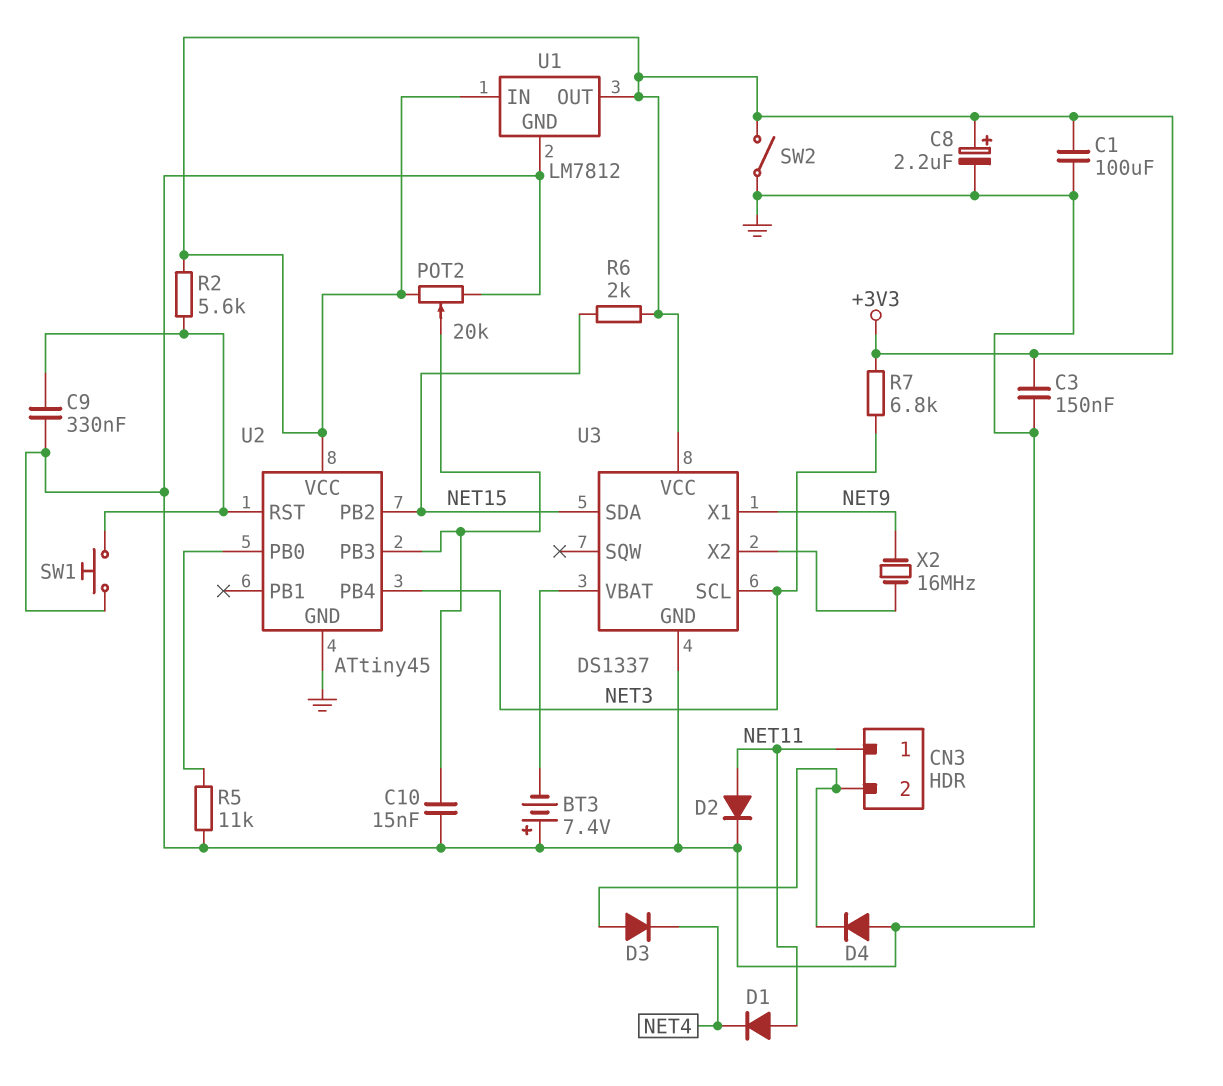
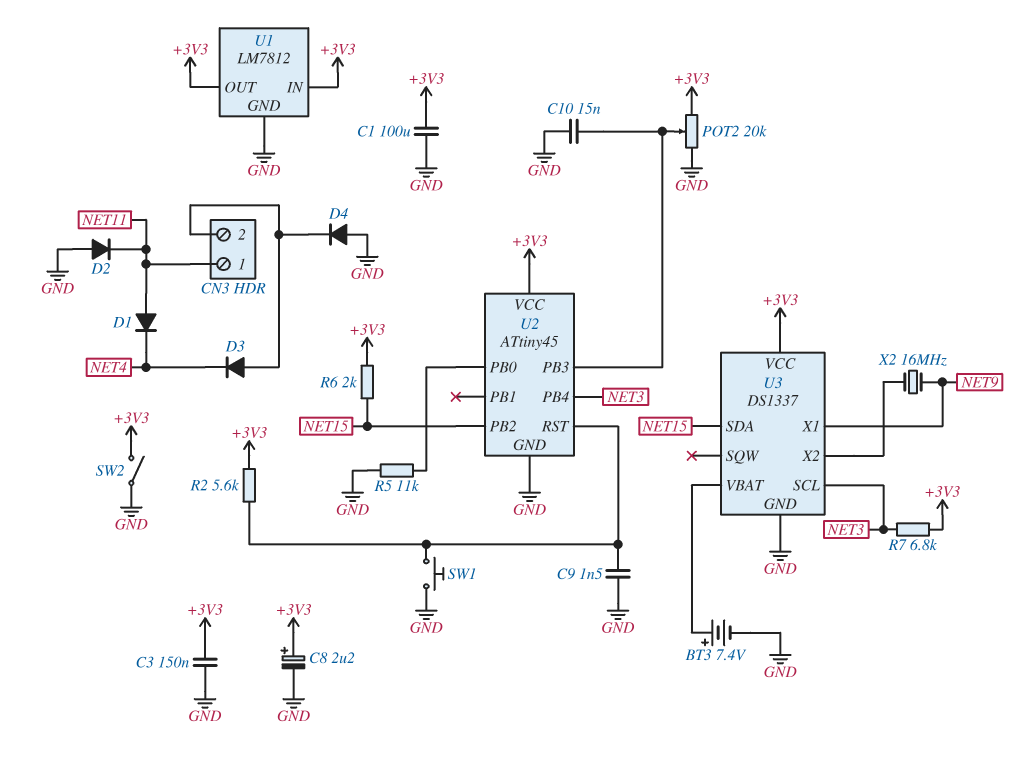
BT3: 7.4V (plus GND, minus U3/VBAT) -> 7.4V (plus U3/VBAT, minus GND)
C9: 330nF (GND, U2/RST) -> 1.5nF (GND, U2/RST)
D2: diode (A NET11, K GND) -> diode (A GND, K NET11)

